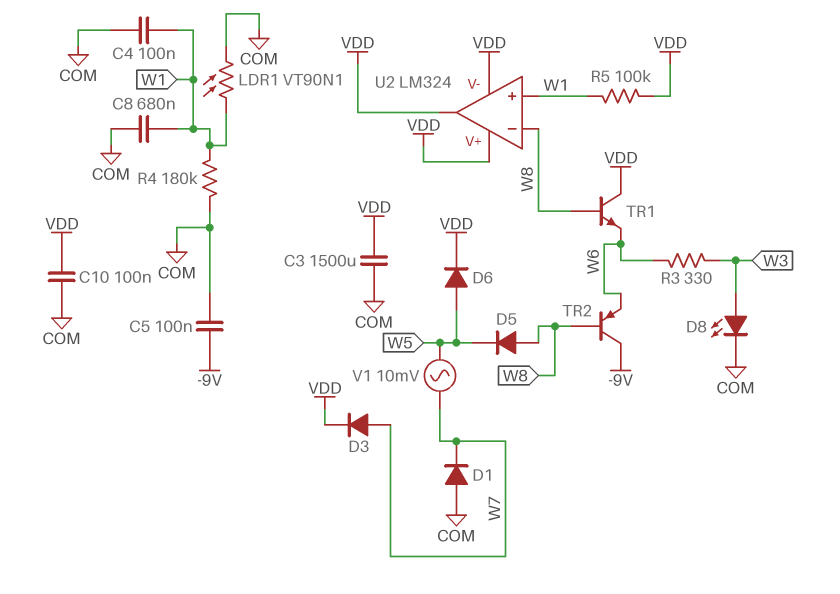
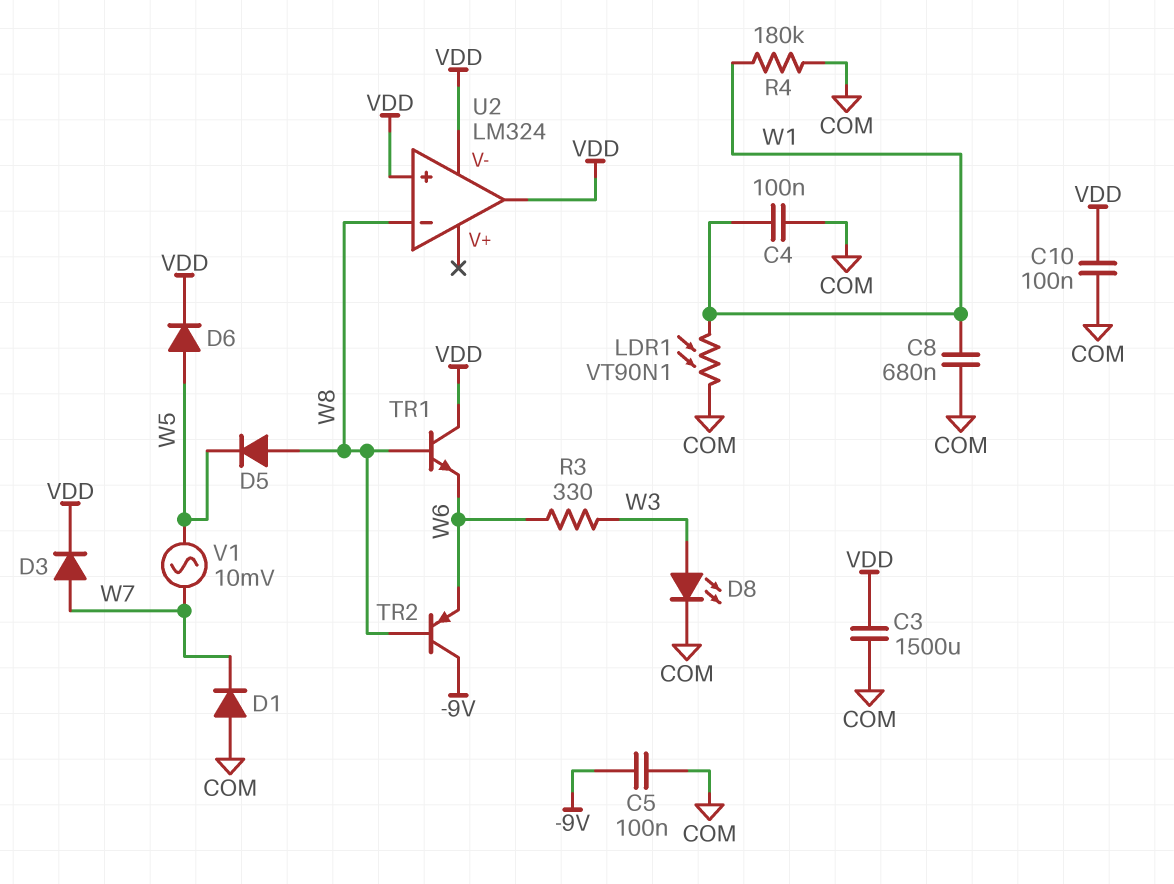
R5: 100k (VDD, W1) -> none
U2 pin V+: VDD -> none
U2 pin in+: W1 -> VDD

